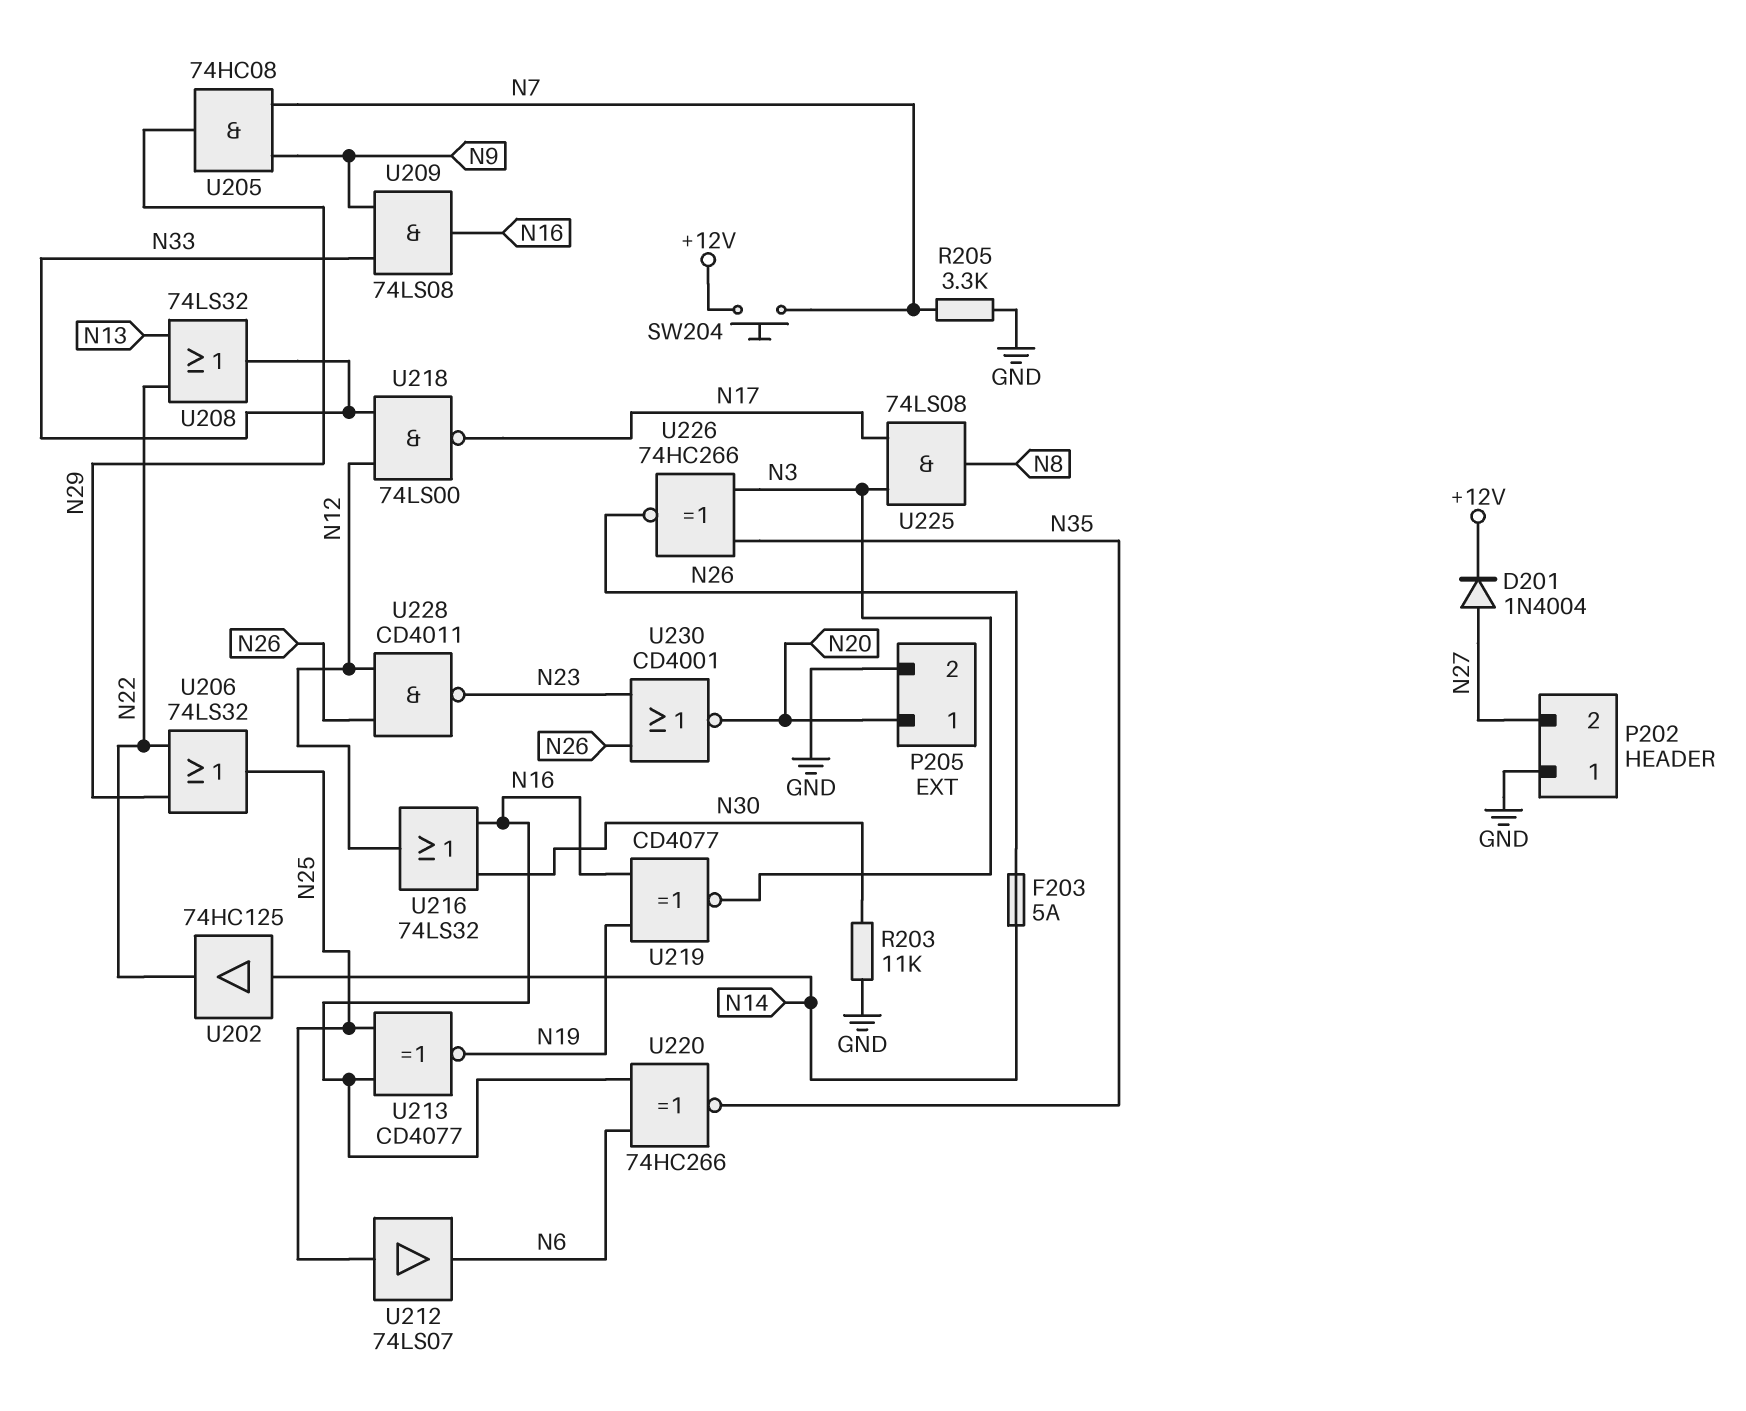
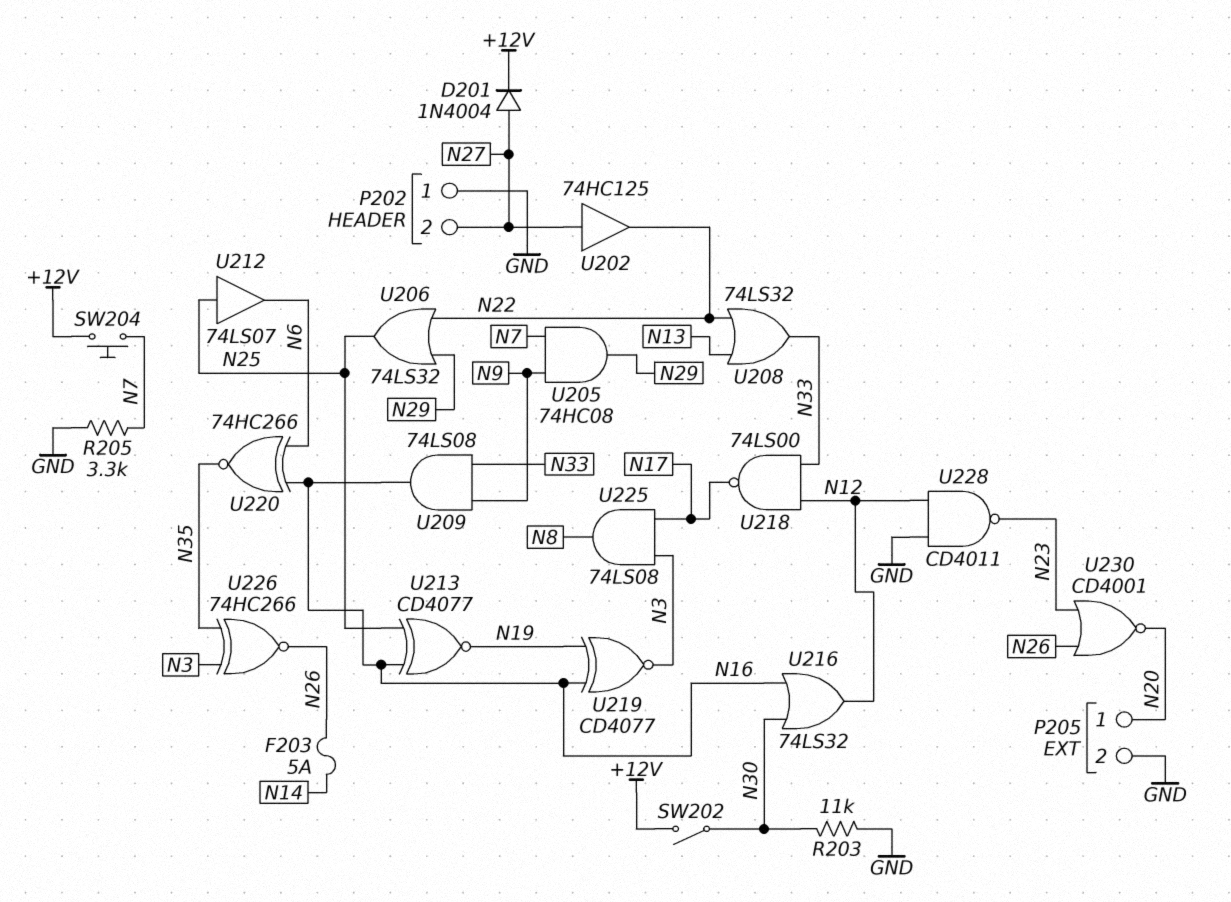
SW202: none -> switch (+12V, N30)
U202: buffer 74HC125 (in N14, out N22) -> buffer 74HC125 (in N27, out N22)
U228: NAND CD4011 (in N12, in N26, out N23) -> NAND CD4011 (in GND, in N12, out N23)

